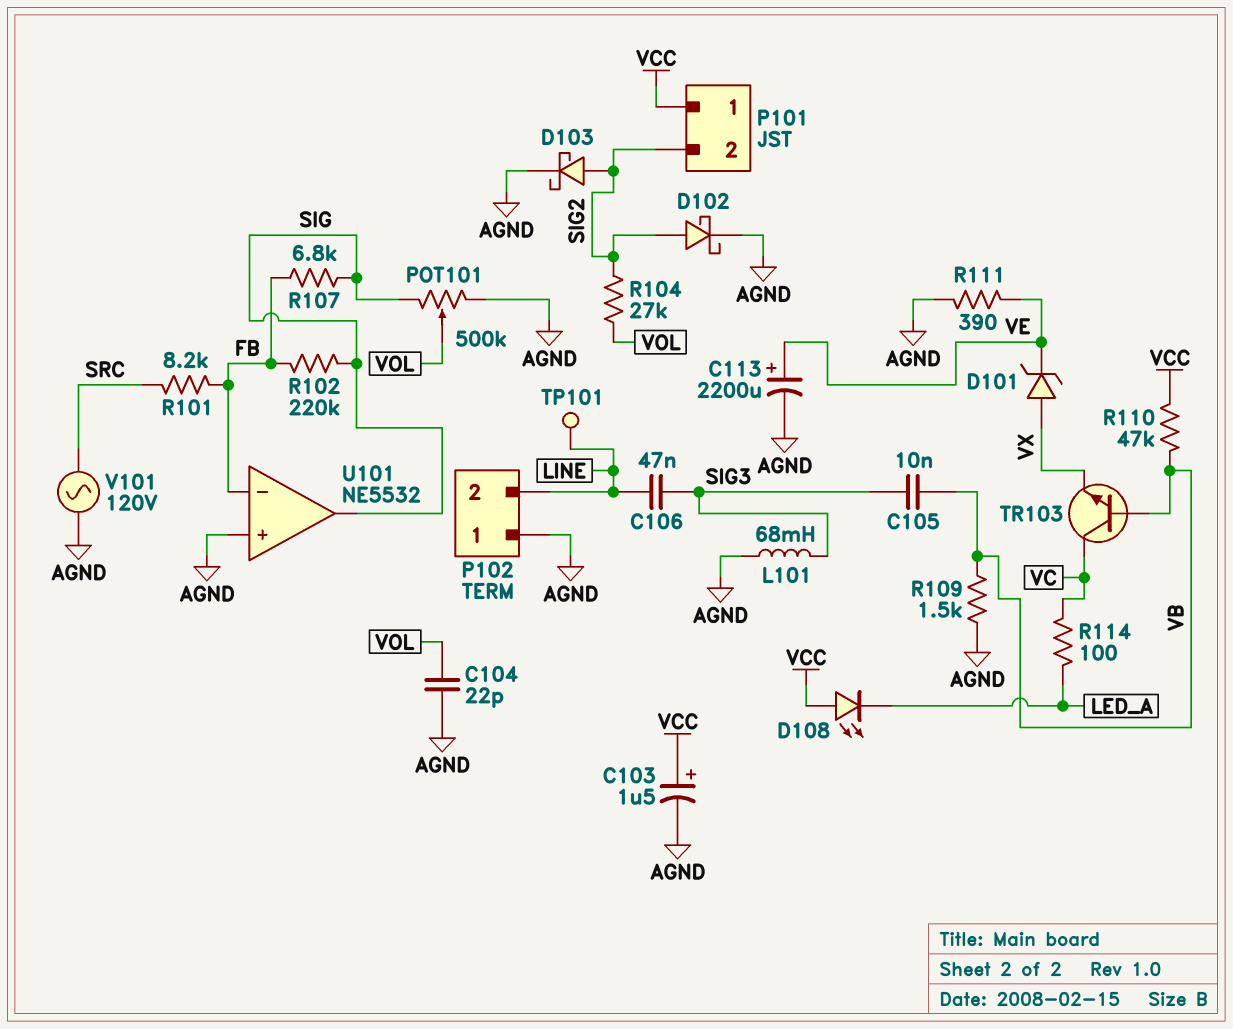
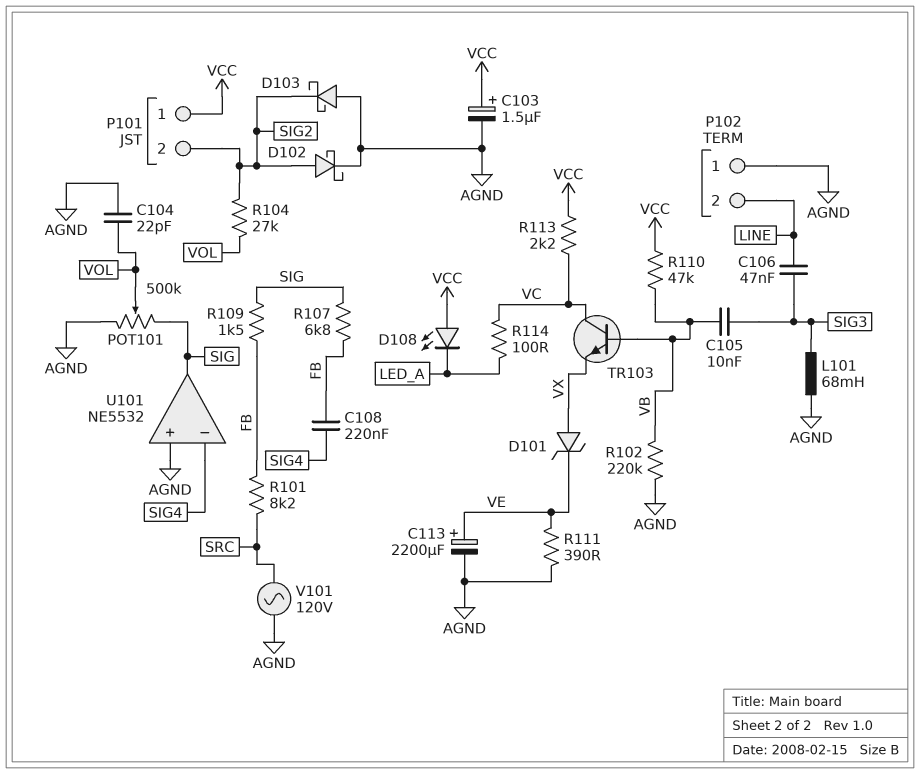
C108: none -> 220nF (FB, SIG4)
D103: schottky (A SIG2, K AGND) -> schottky (A AGND, K SIG2)
R102: 220k (FB, SIG) -> 220k (AGND, VB)
R109: 1.5k (AGND, VB) -> 1.5k (FB, SIG)
R113: none -> 2.2k (VC, VCC)
TP101: test point (LINE) -> none
U101 pin in-: FB -> SIG4

